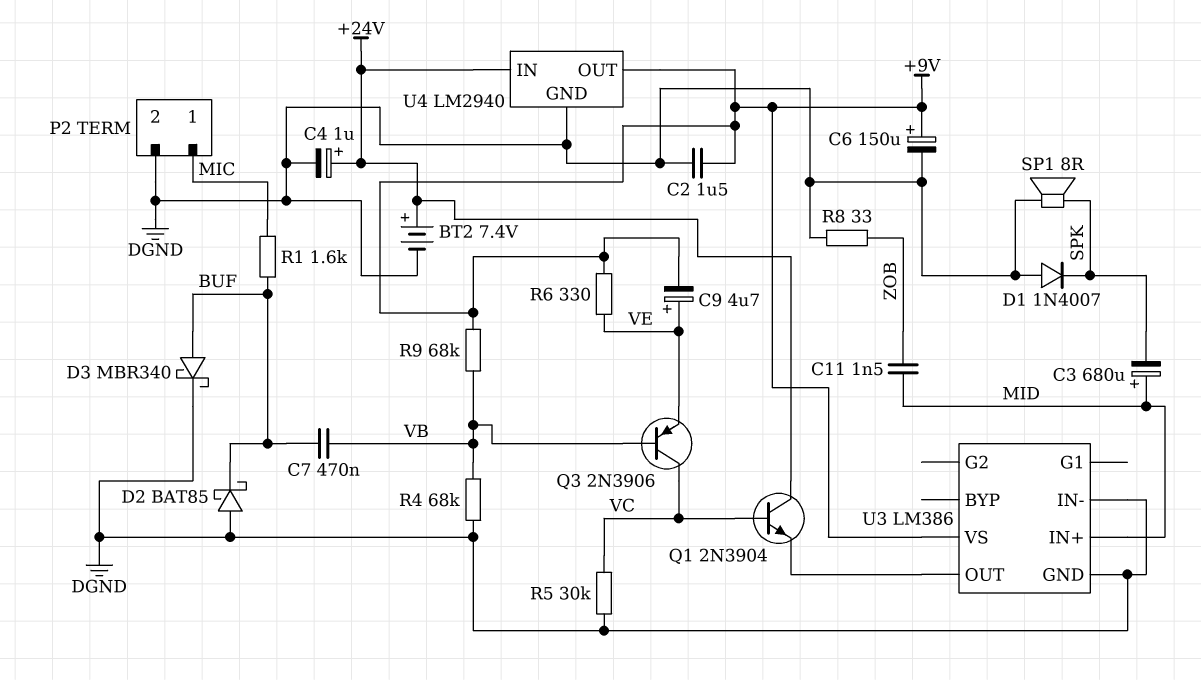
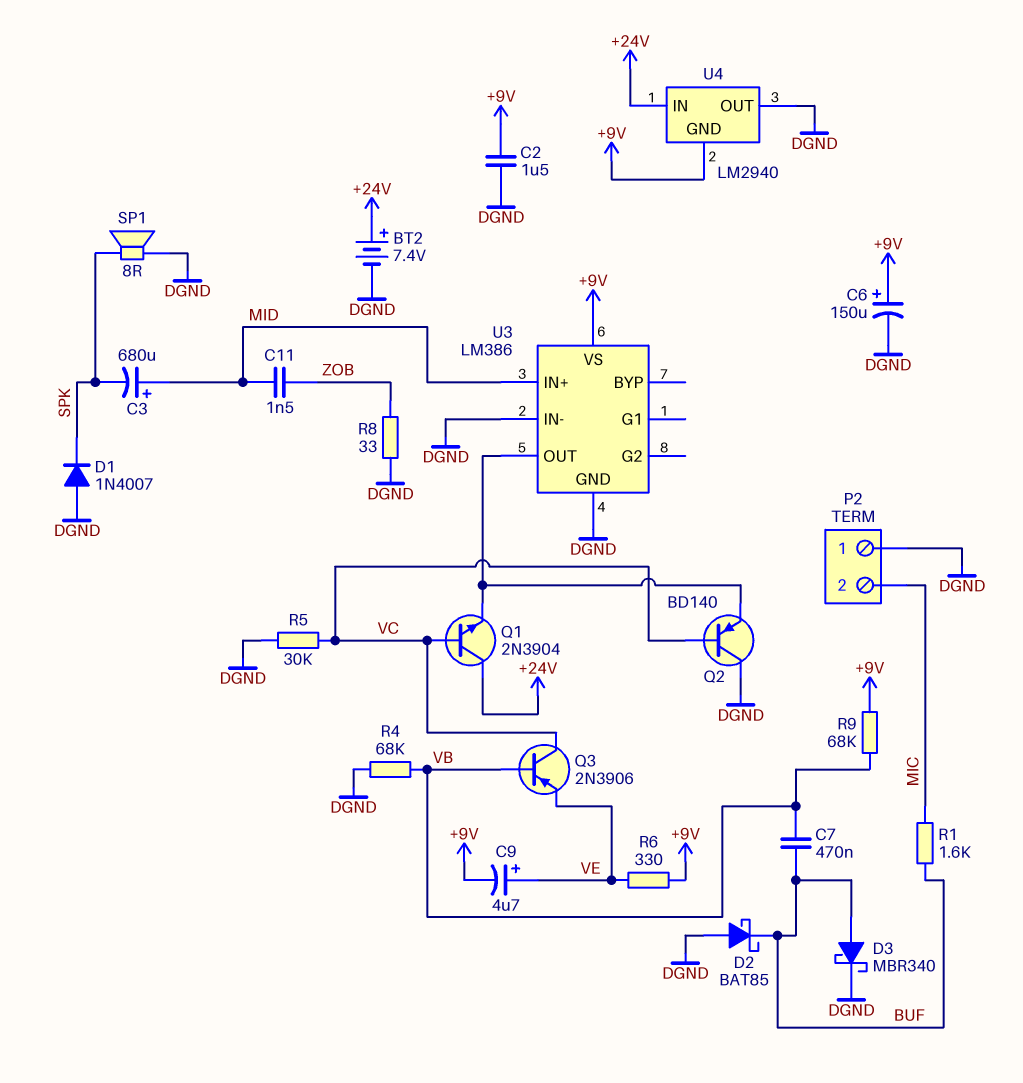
C4: 1uF (plus +24V, minus DGND) -> none
P2 pin 1: MIC -> DGND
P2 pin 2: DGND -> MIC
Q2: none -> PNP BD140 (B VC, C DGND, E U3/OUT)
U4 pin GND: DGND -> +9V
U4 pin OUT: +9V -> DGND

